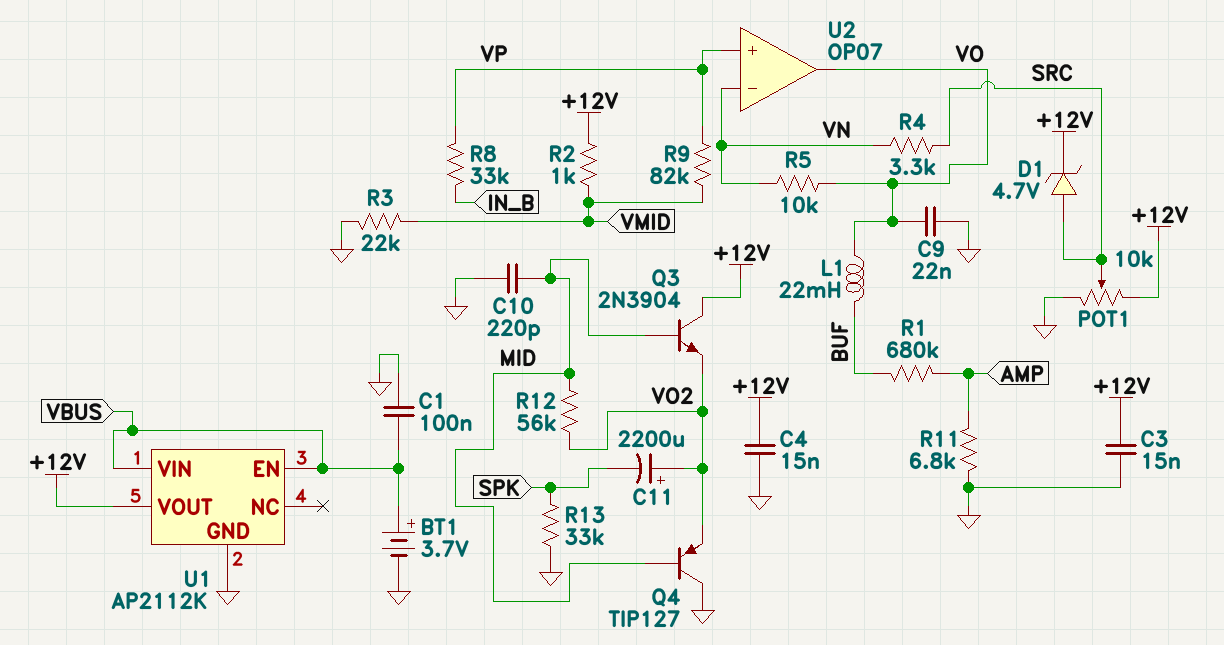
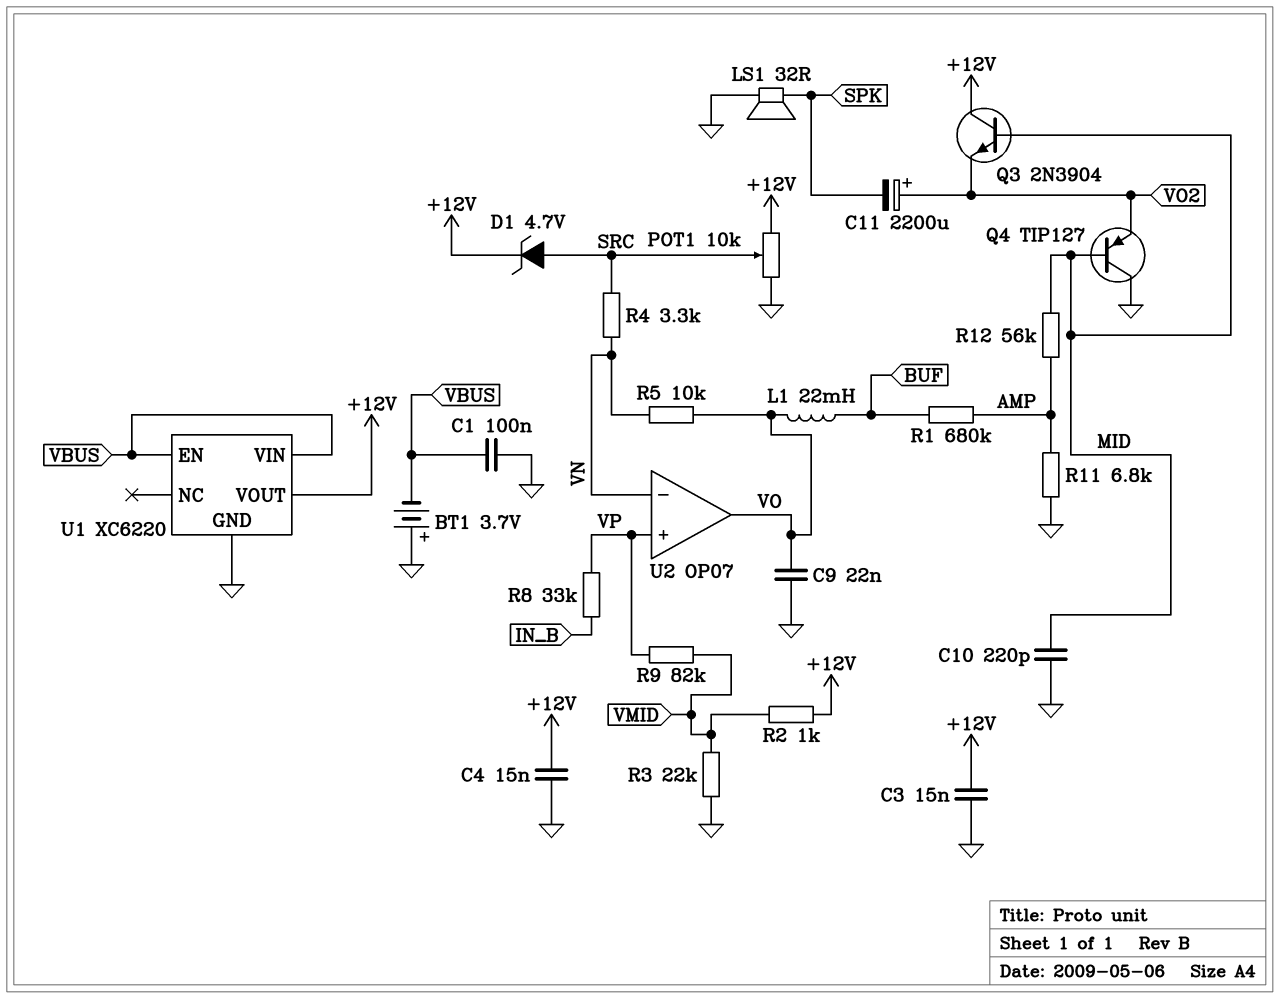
BT1: 3.7V (plus VBUS, minus GND) -> 3.7V (plus GND, minus VBUS)
LS1: none -> speaker 32R (GND, SPK)
R12: 56k (MID, VO2) -> 56k (AMP, MID)
R13: 33k (GND, SPK) -> none
U1: AP2112K -> XC6220

